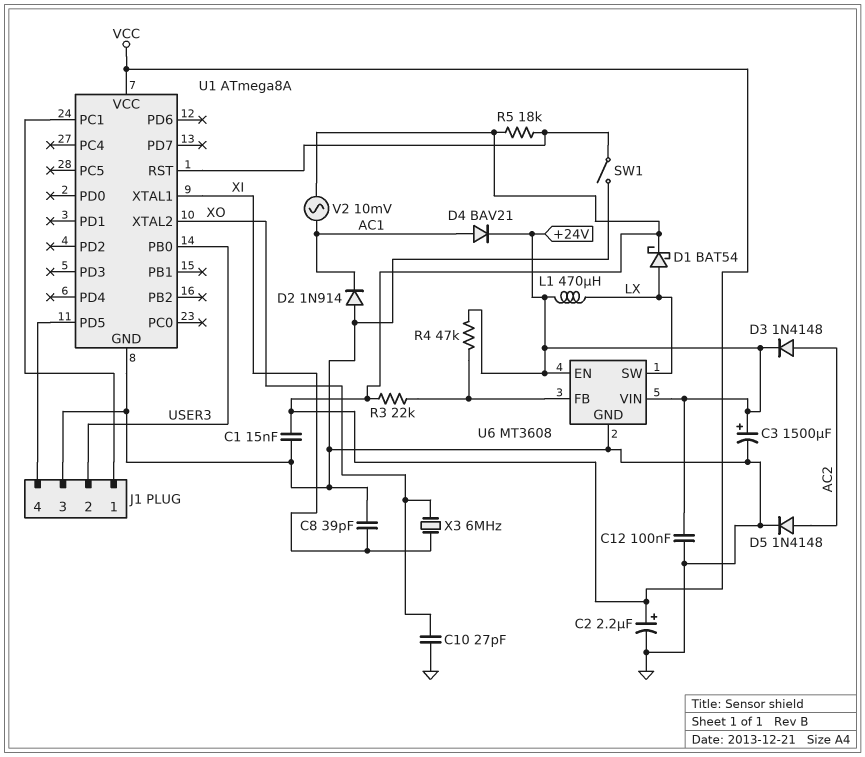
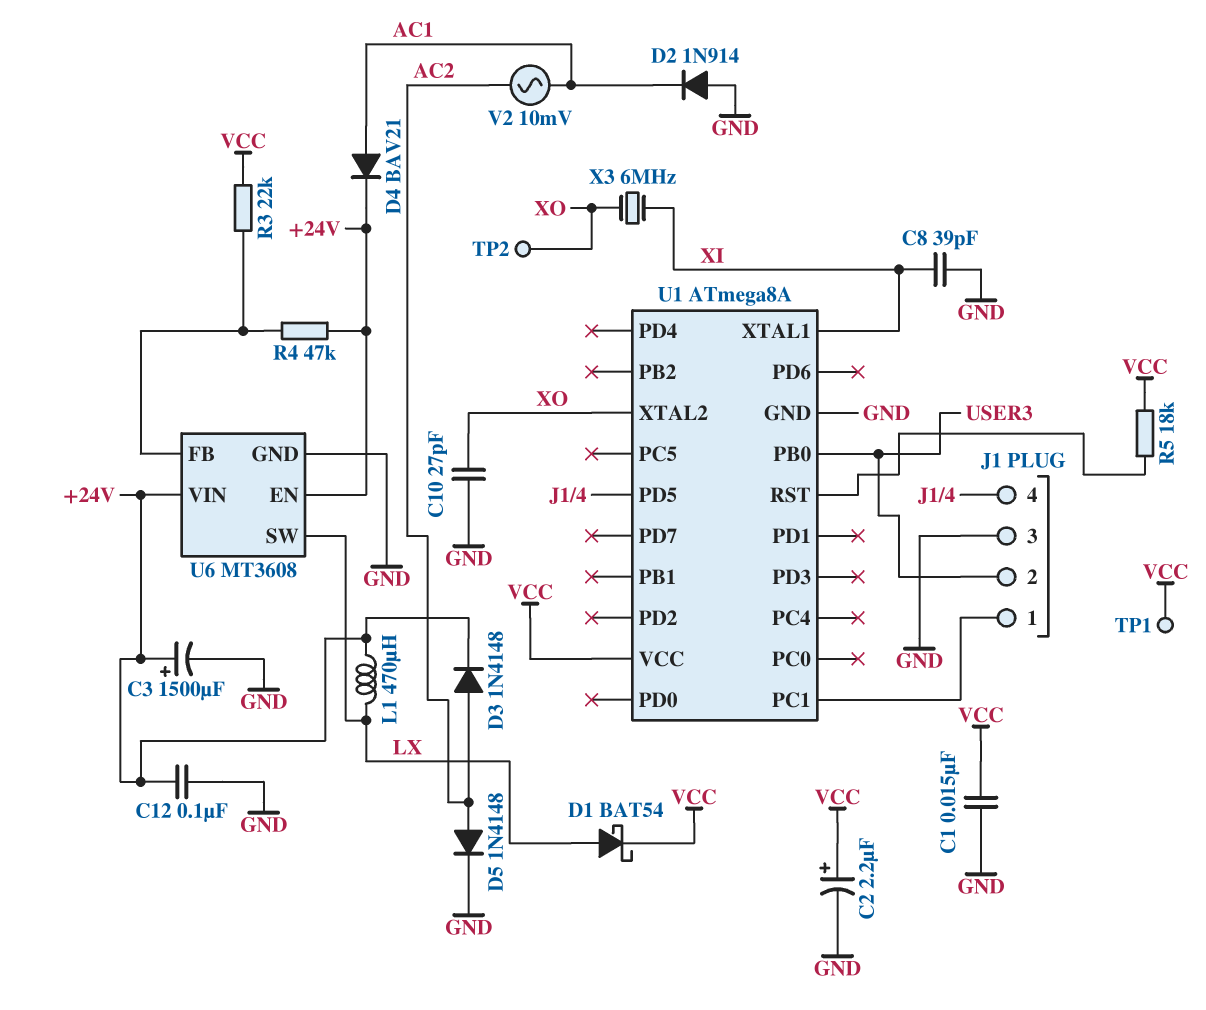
SW1: switch (GND, U1/RST) -> none
TP1: none -> test point (VCC)
TP2: none -> test point (XO)
V2: AC 10mV (AC1, VCC) -> AC 10mV (AC1, AC2)

